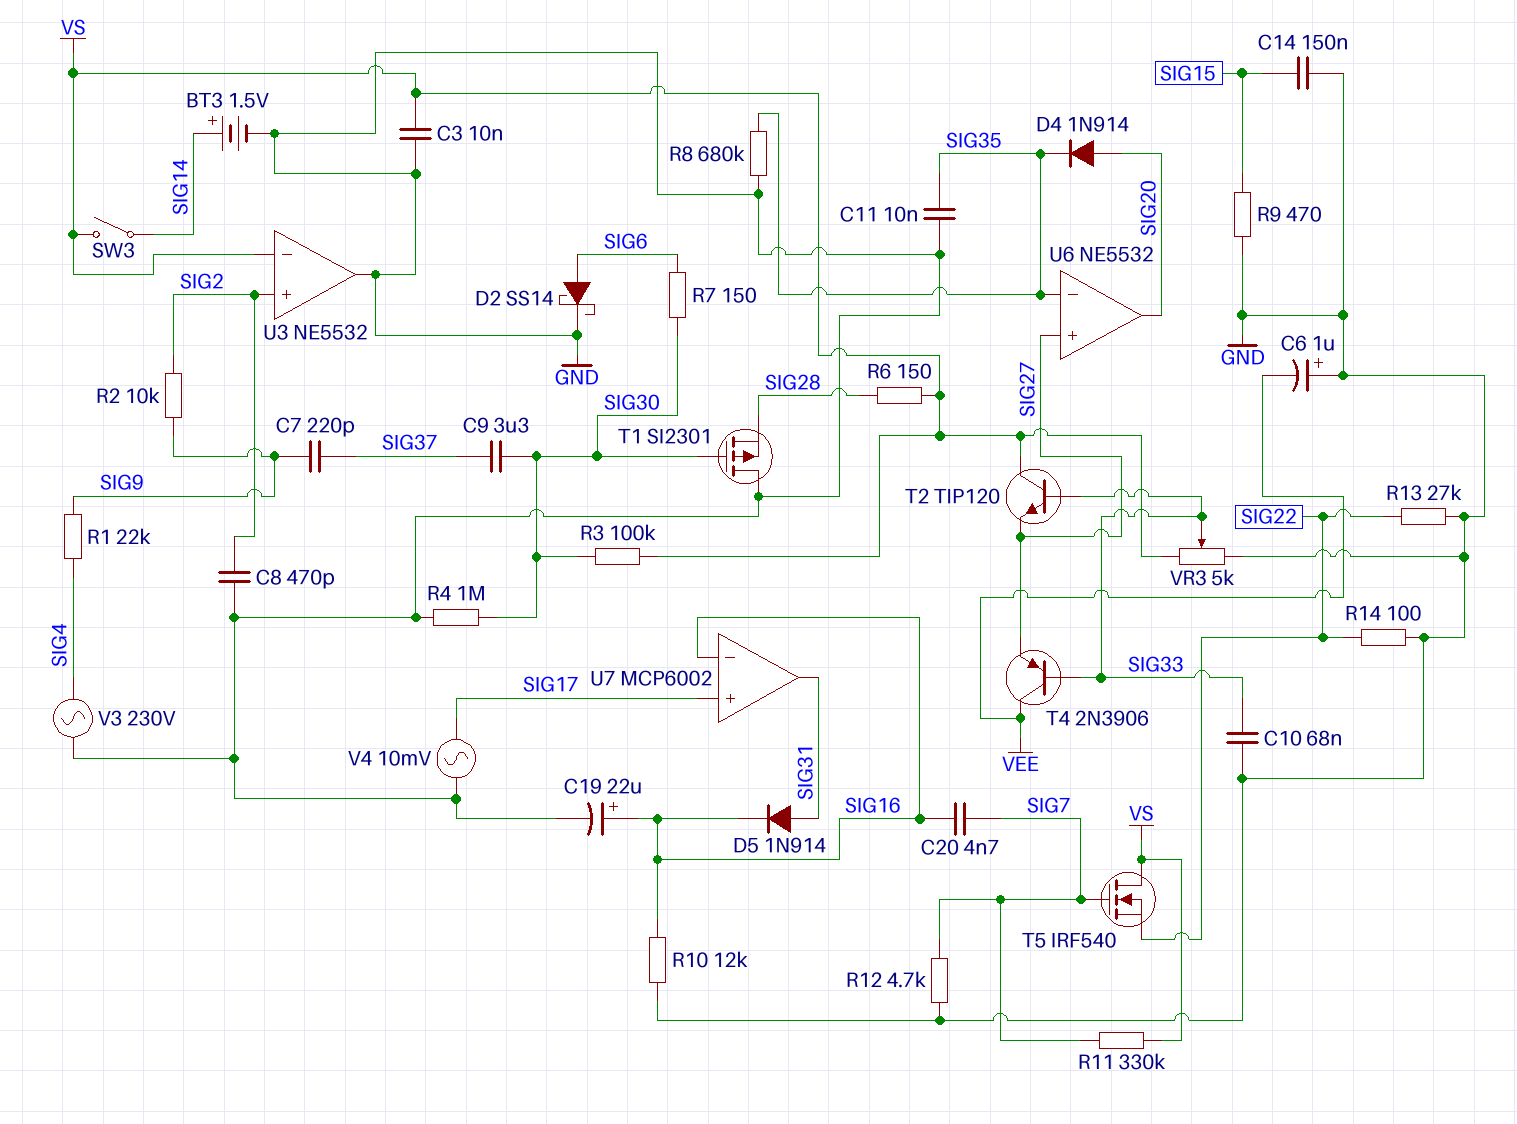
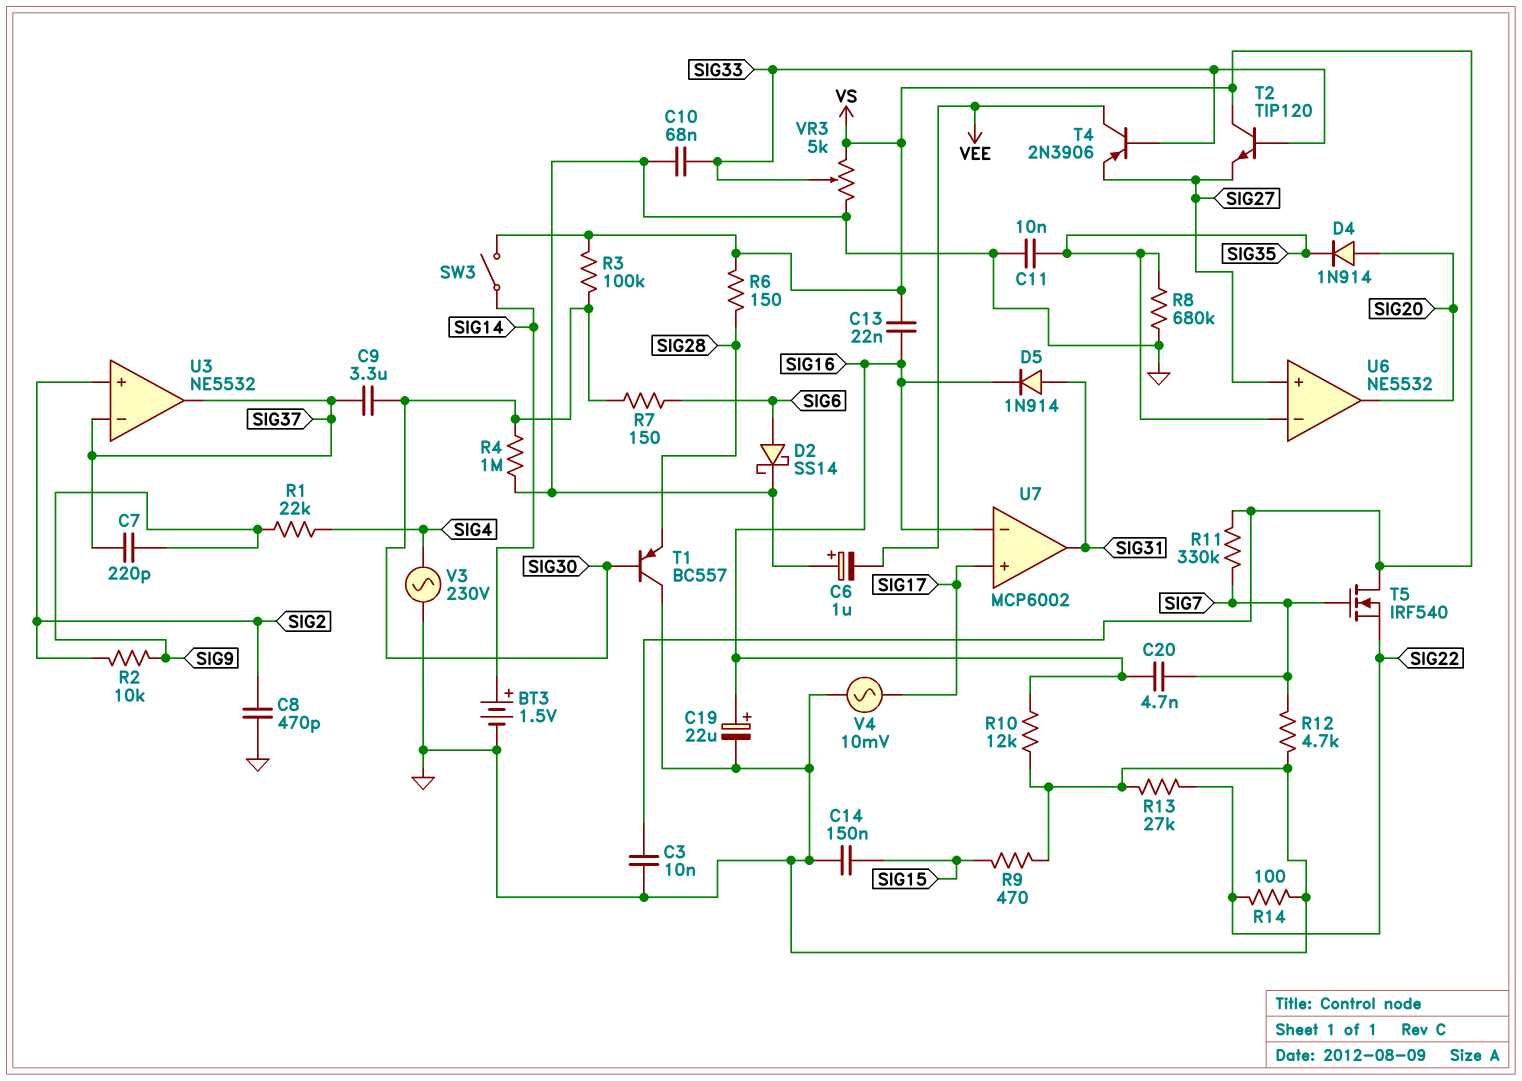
C13: none -> 22nF (SIG16, VS)
T1: PMOS SI2301 (G SIG30, D GND, S SIG28) -> PNP BC557 (B SIG30, C GND, E SIG28)
U3 pin in-: VS -> SIG37
U3 pin out: GND -> SIG37

